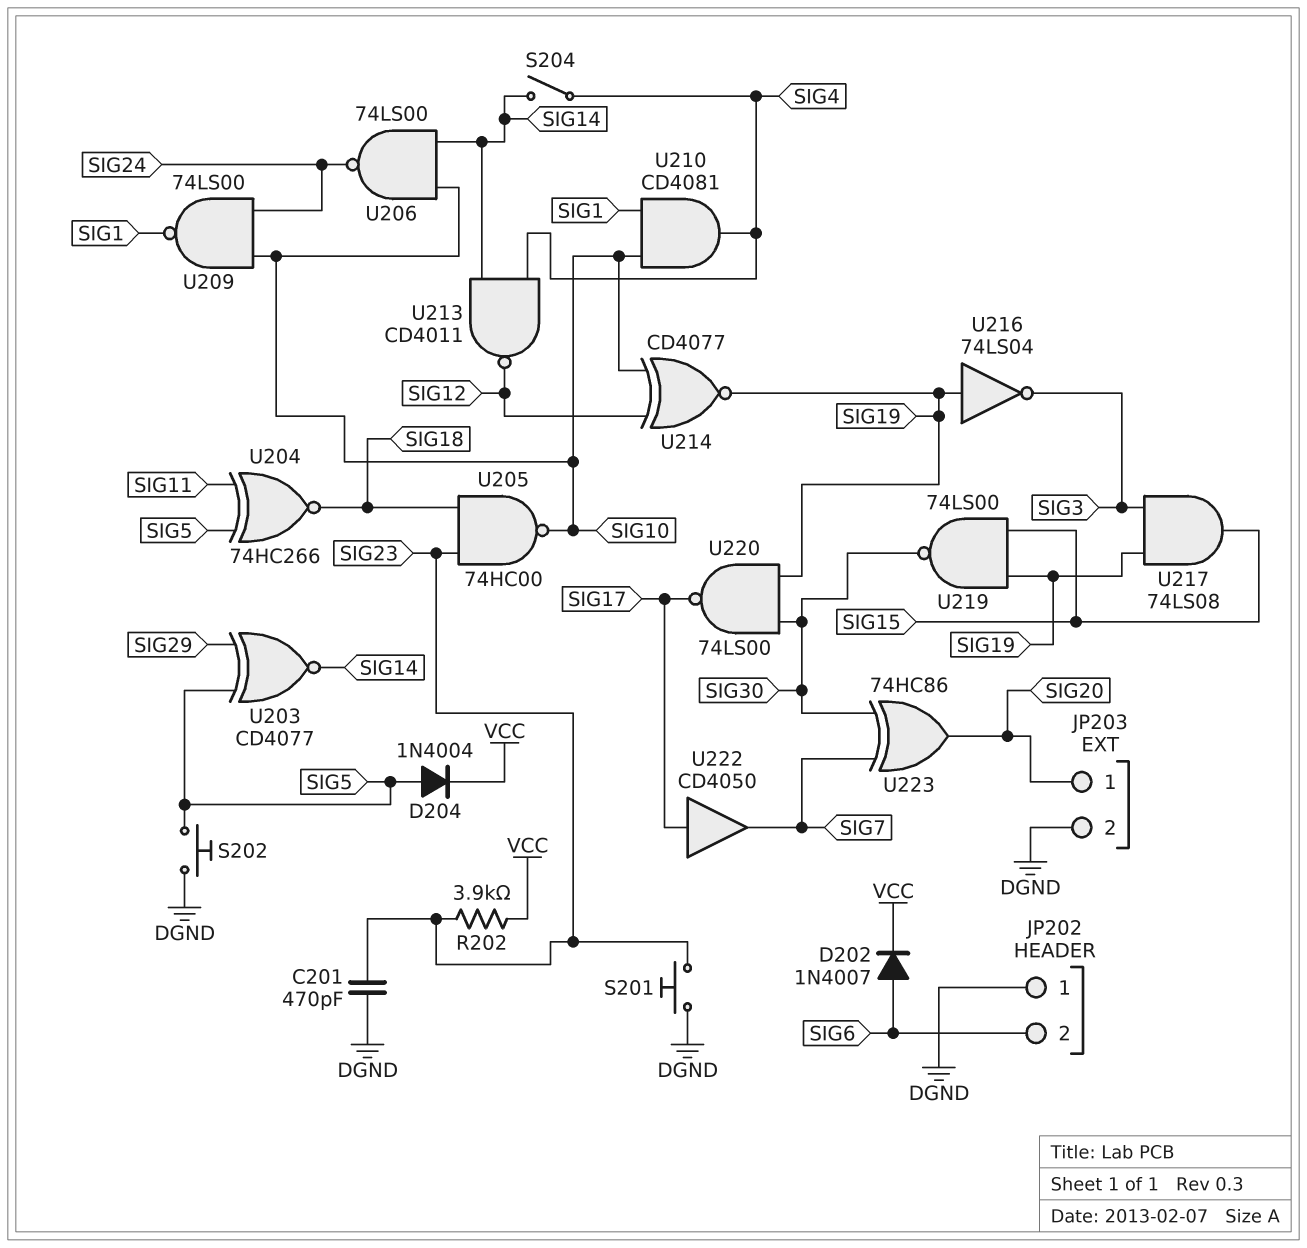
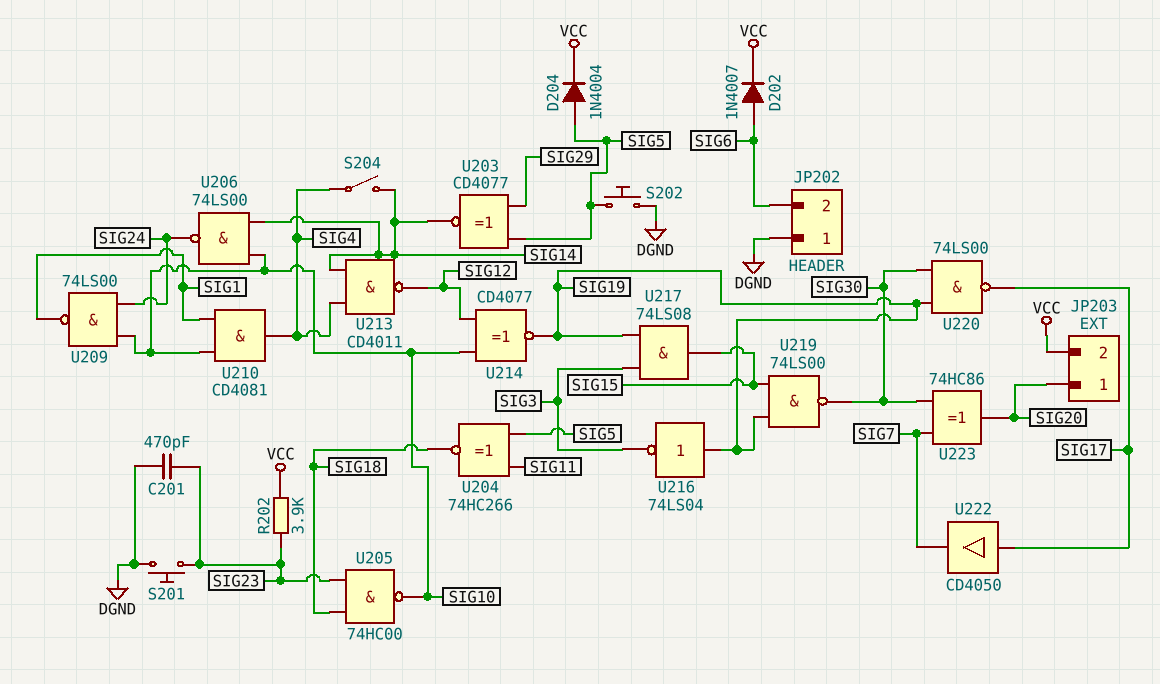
JP203 pin 2: DGND -> VCC

